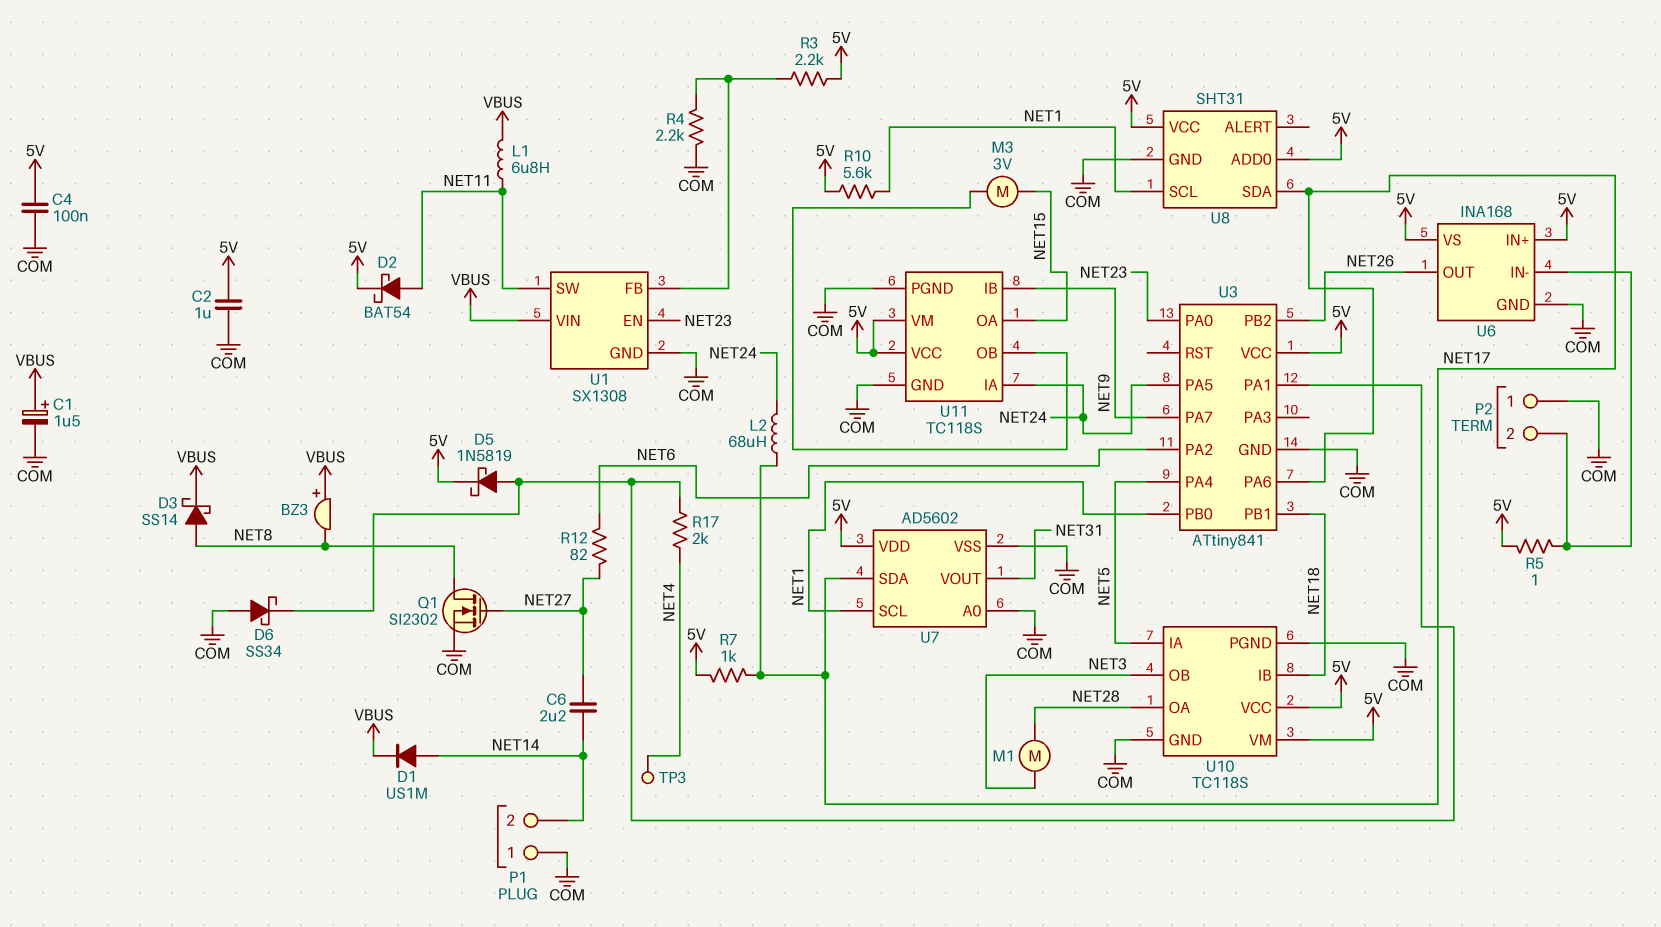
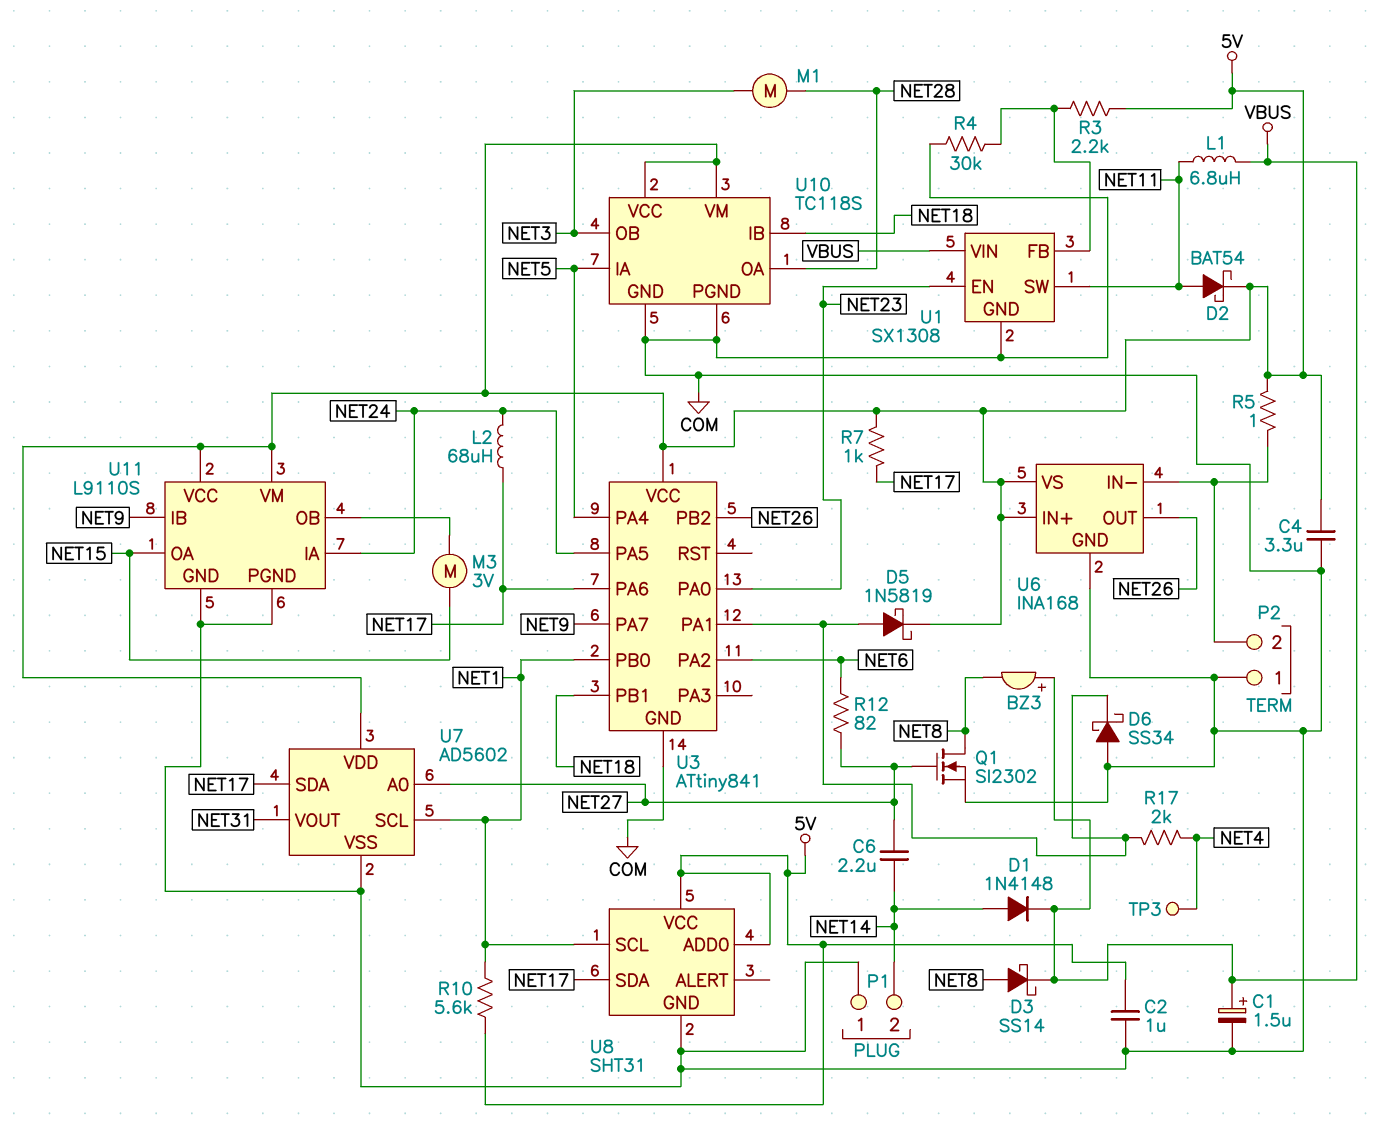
C4: 100nF (5V, COM) -> 3.3uF (5V, COM)
D1: diode US1M (A NET14, K VBUS) -> diode 1N4148 (A NET14, K VBUS)
R4: 2.2k (COM, U1/FB) -> 30k (COM, U1/FB)
U7 pin A0: COM -> NET27
U11: TC118S -> L9110S

